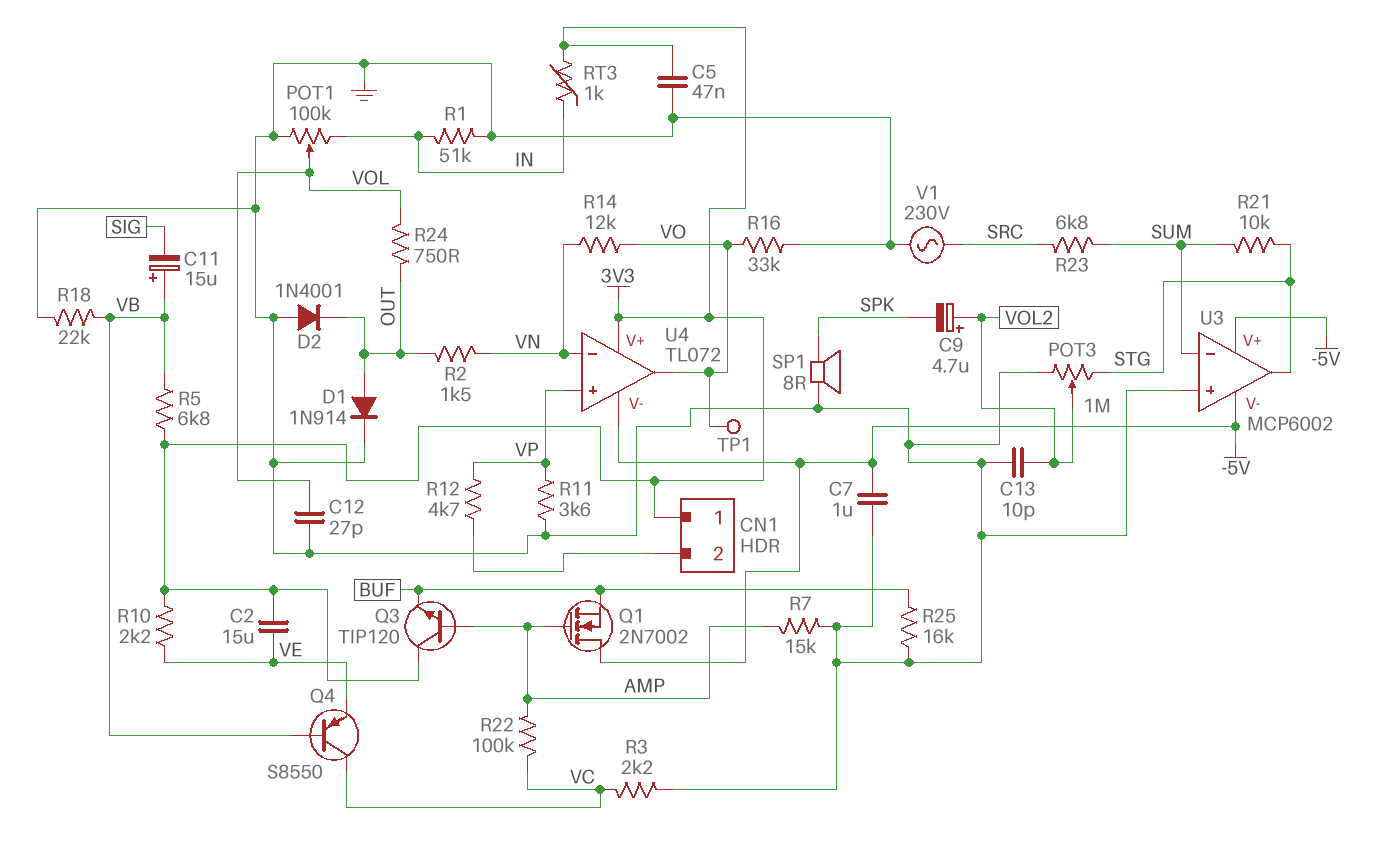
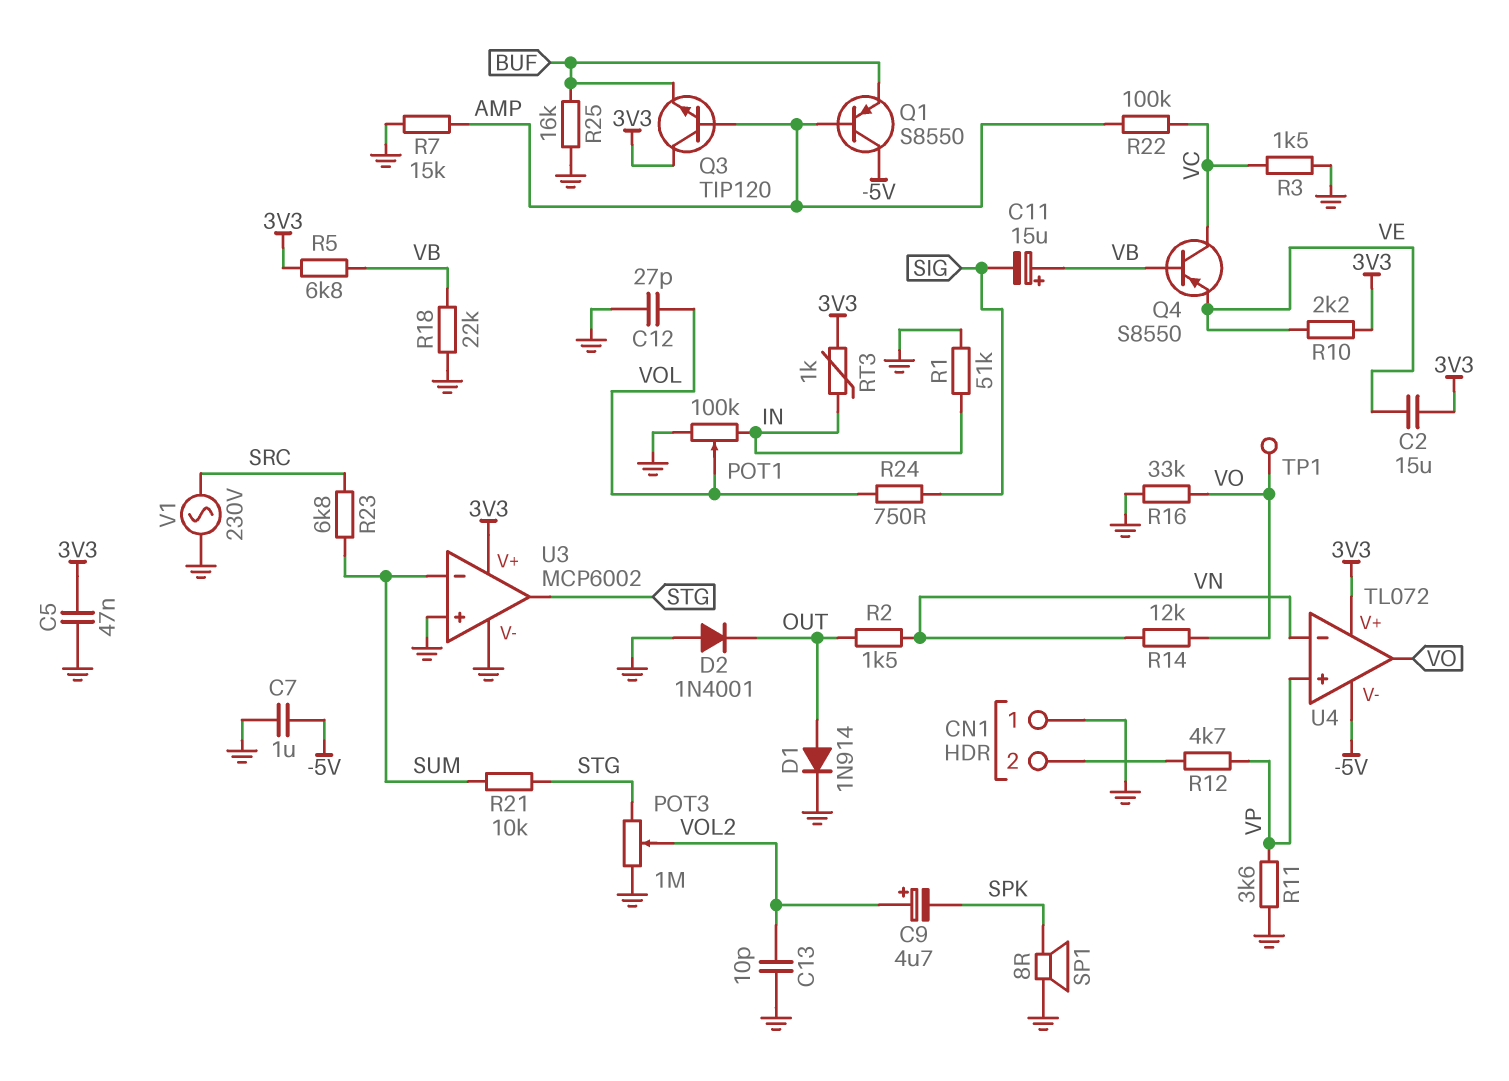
CN1 pin 1: 3V3 -> GND
Q1: NMOS 2N7002 (G AMP, D -5V, S BUF) -> PNP S8550 (B AMP, C -5V, E BUF)
R3: 2.2k (GND, VC) -> 1.5k (GND, VC)
R24: 750 (OUT, VOL) -> 750 (SIG, VOL)
U3 pin V+: -5V -> 3V3
U3 pin V-: -5V -> GND

